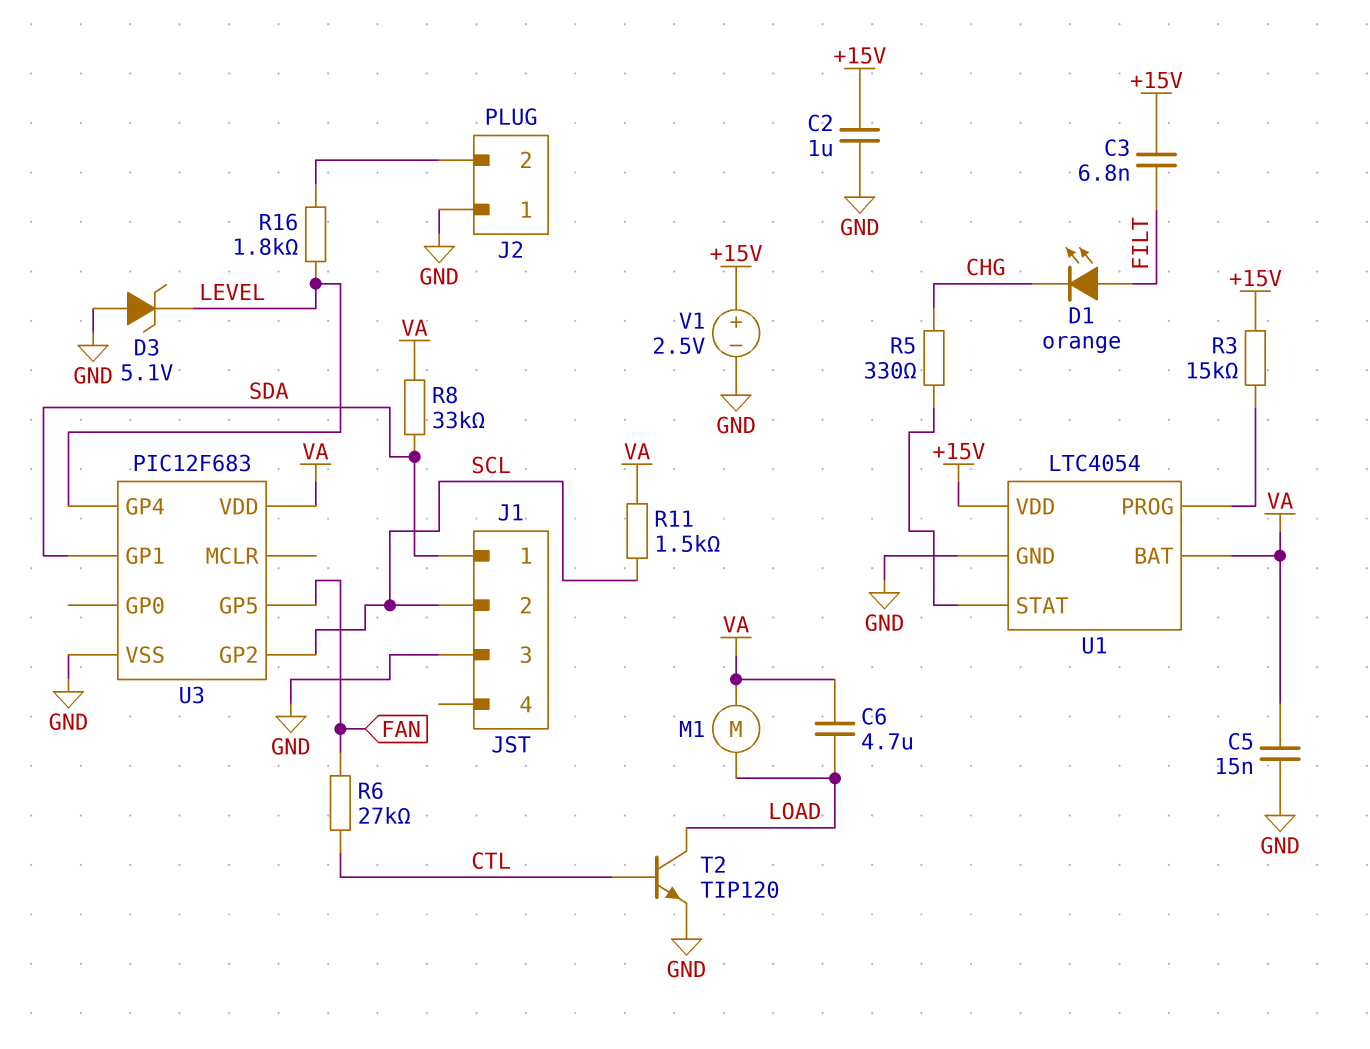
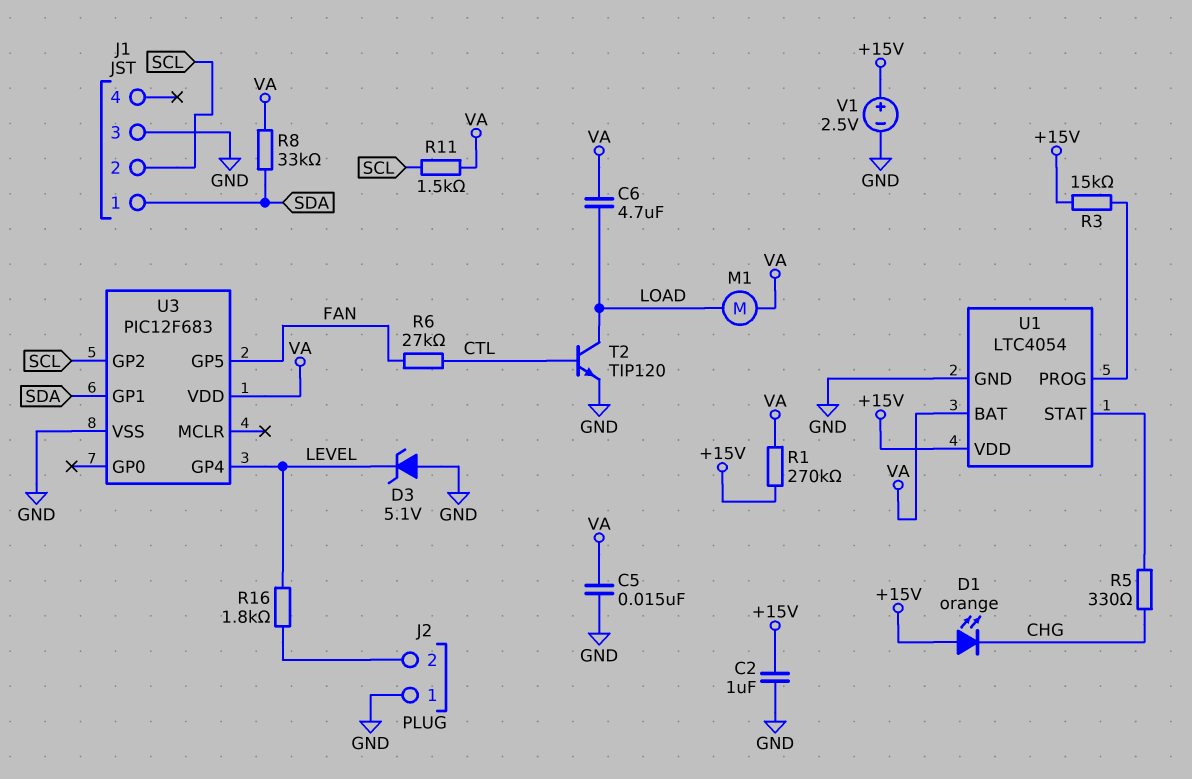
C3: 6.8nF (+15V, FILT) -> none
D1: LED orange (A FILT, K CHG) -> LED orange (A +15V, K CHG)
R1: none -> 270k (+15V, VA)

